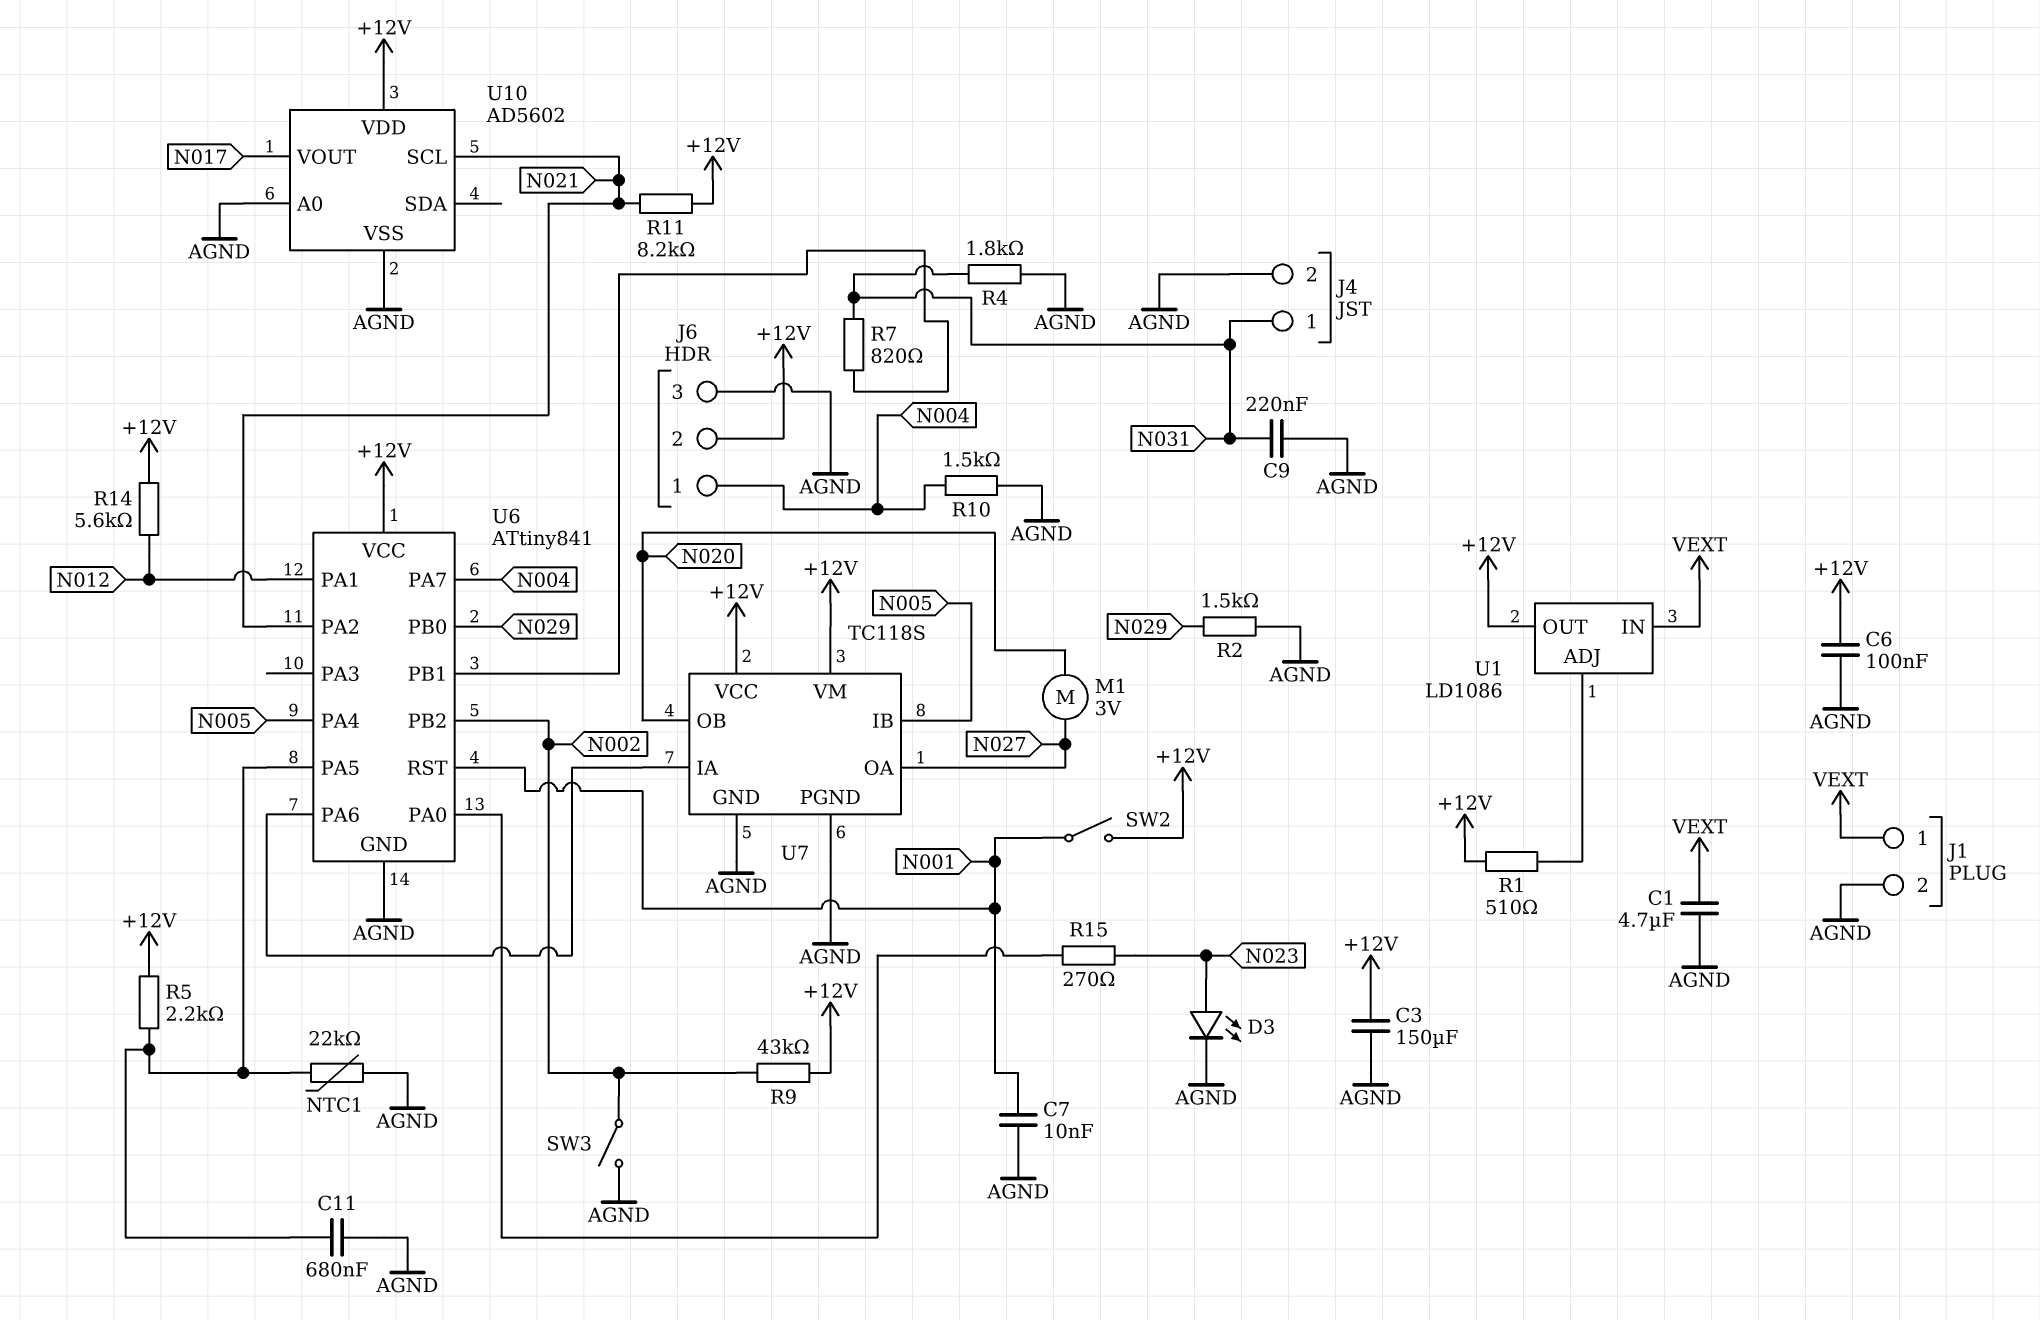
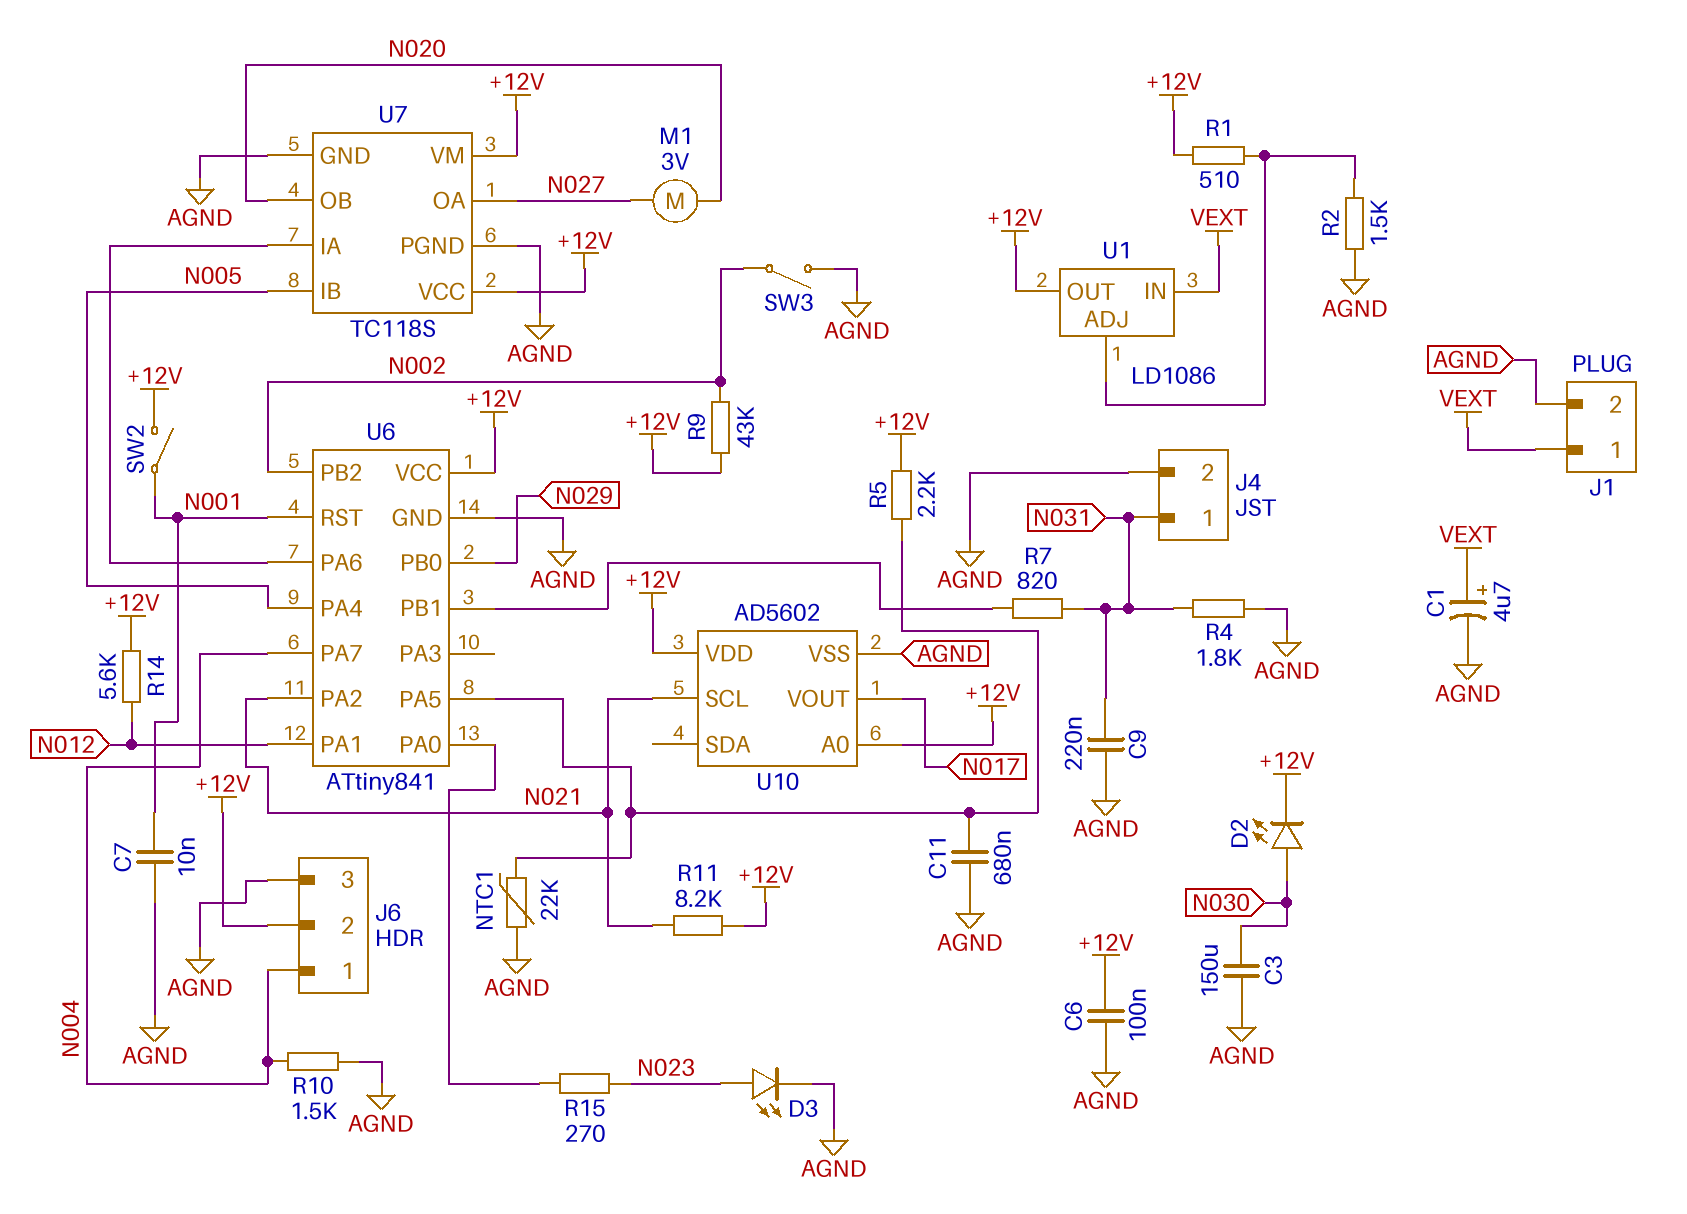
C1: 4.7uF (AGND, VEXT) -> 4.7uF (plus VEXT, minus AGND)
C3: 150uF (+12V, AGND) -> 150uF (AGND, N030)
D2: none -> LED (A N030, K +12V)
R2: 1.5k (AGND, N029) -> 1.5k (AGND, U1/ADJ)
U10 pin A0: AGND -> +12V

